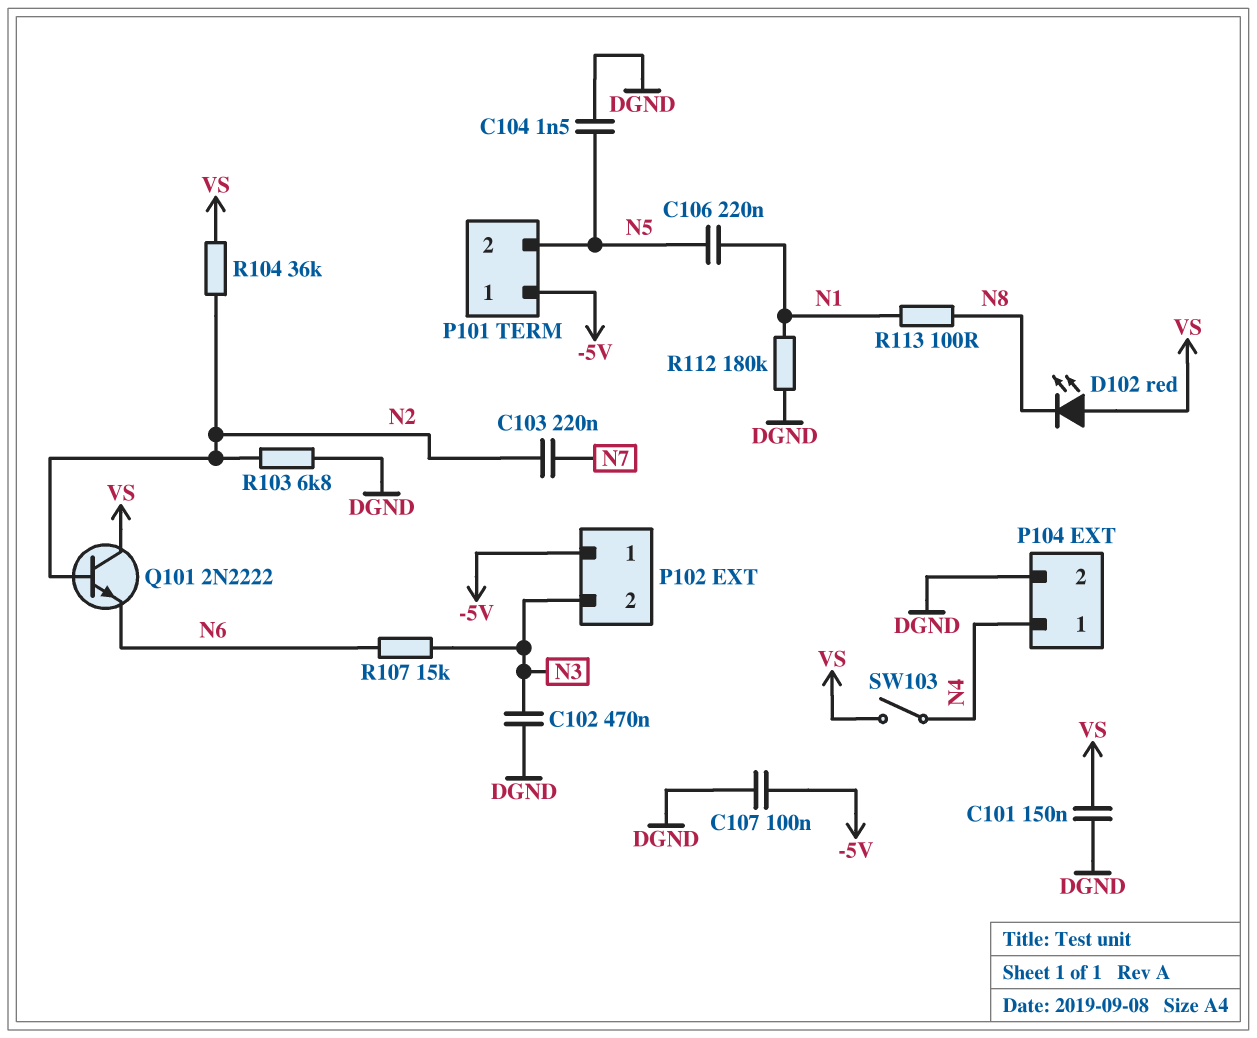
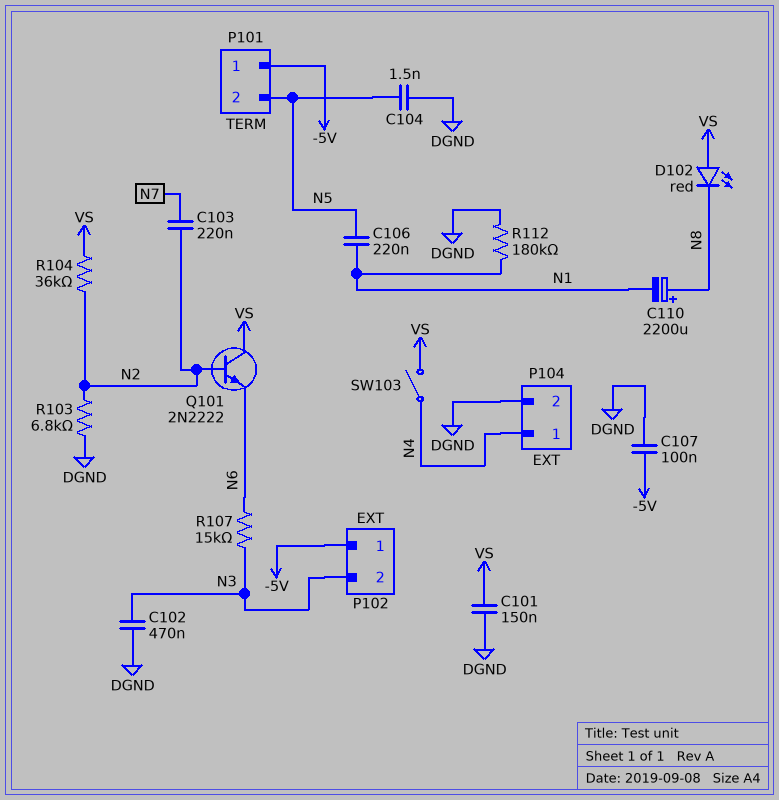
C110: none -> 2200uF (plus N8, minus N1)
R113: 100 (N1, N8) -> none

